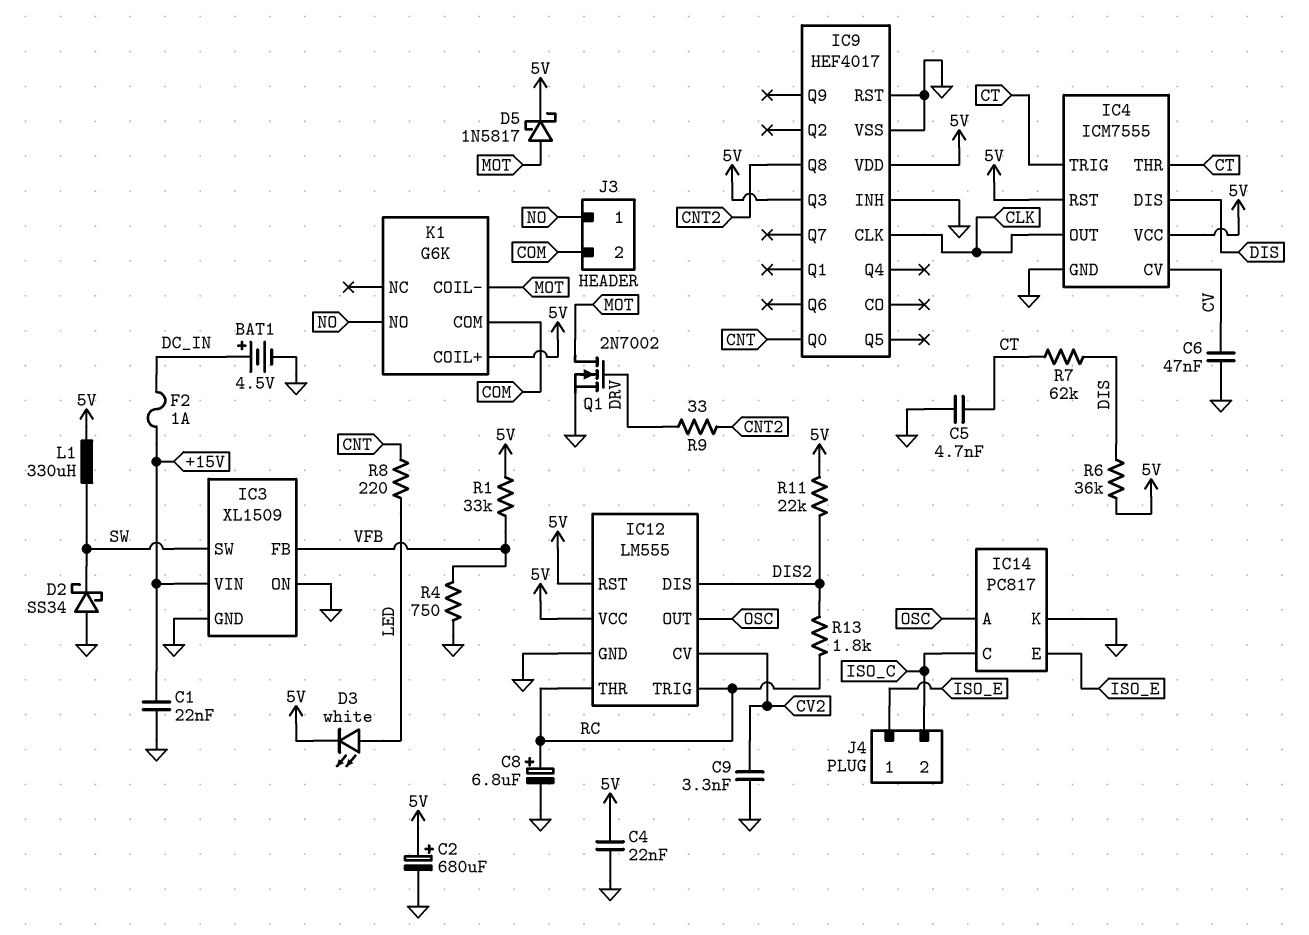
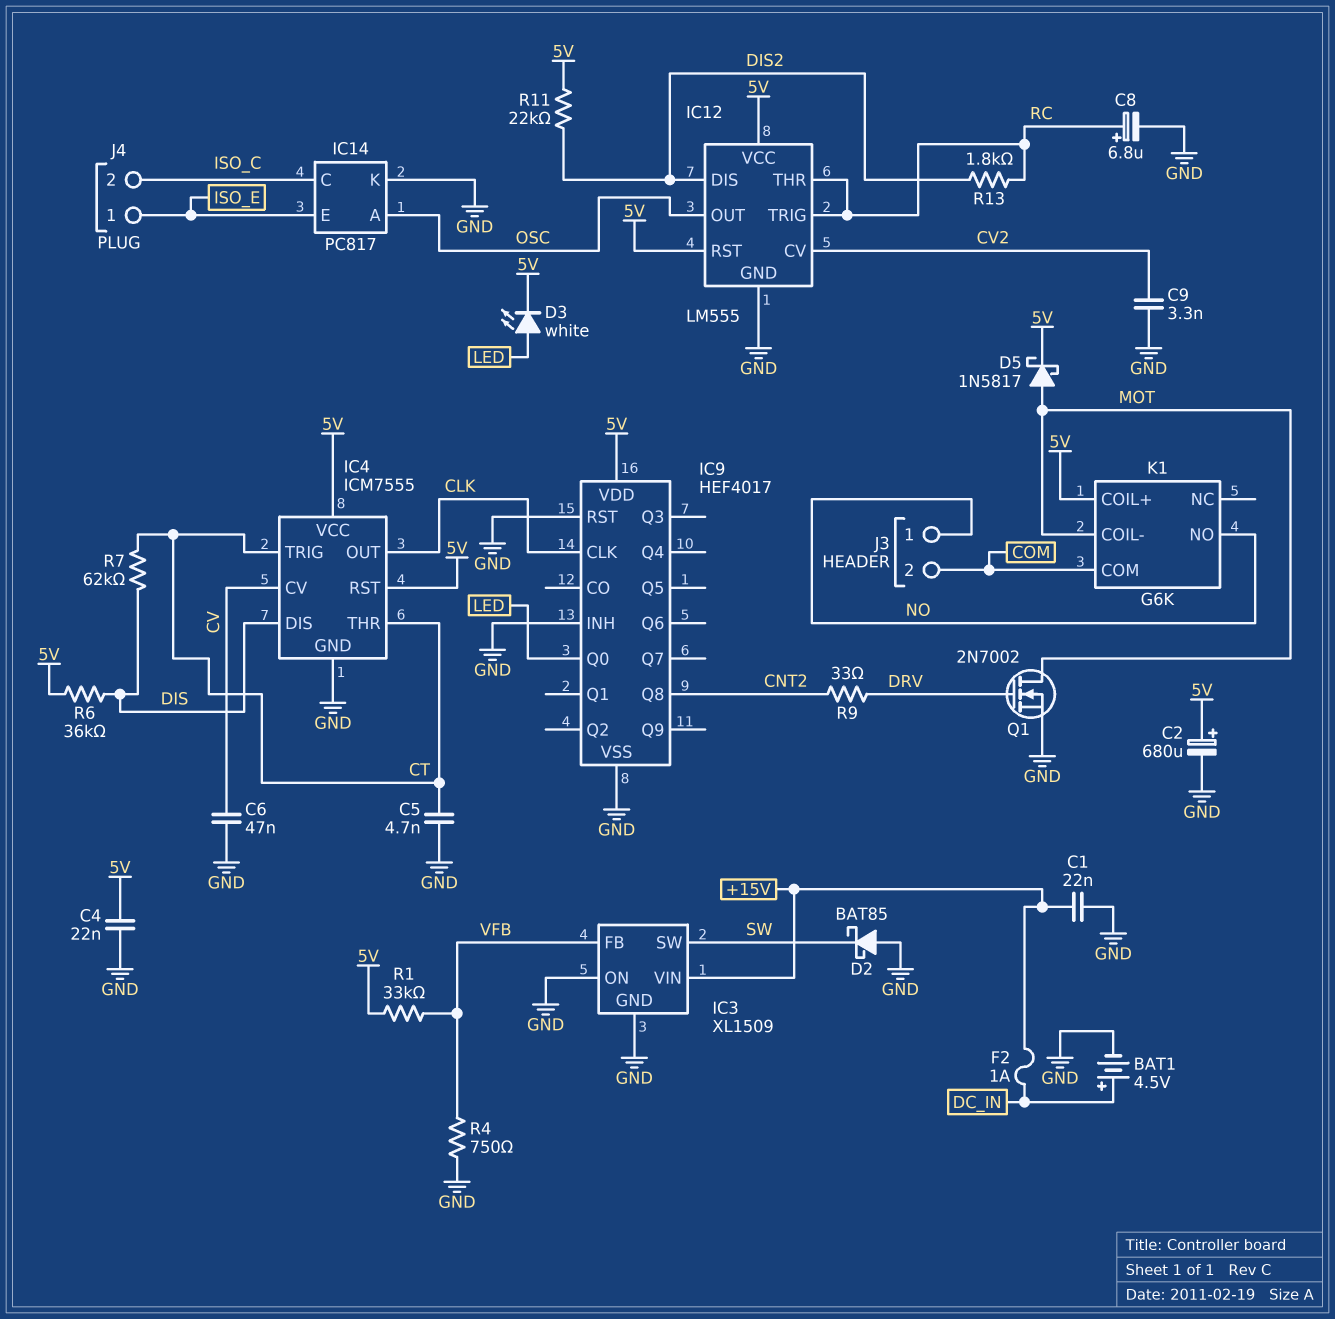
D2: schottky SS34 (A GND, K SW) -> schottky BAT85 (A GND, K SW)
IC9 pin Q0: CNT -> LED
IC9 pin Q3: 5V -> none
L1: 330uH (5V, SW) -> none
R8: 220 (CNT, LED) -> none

